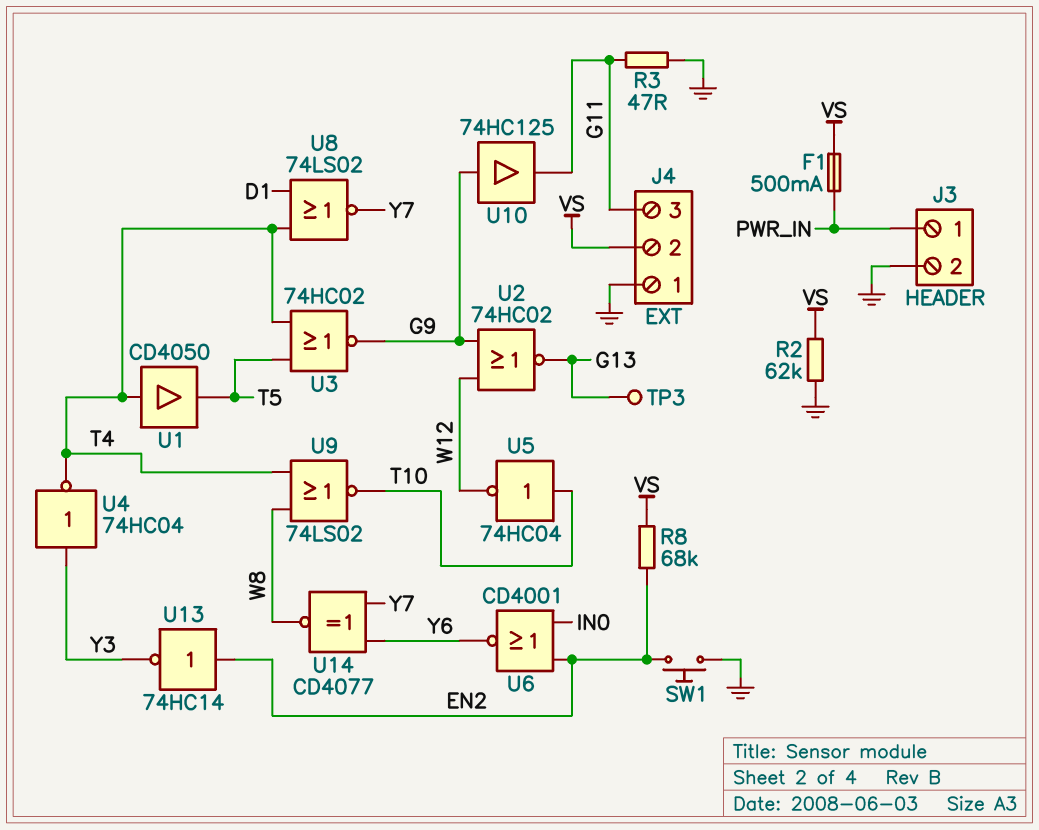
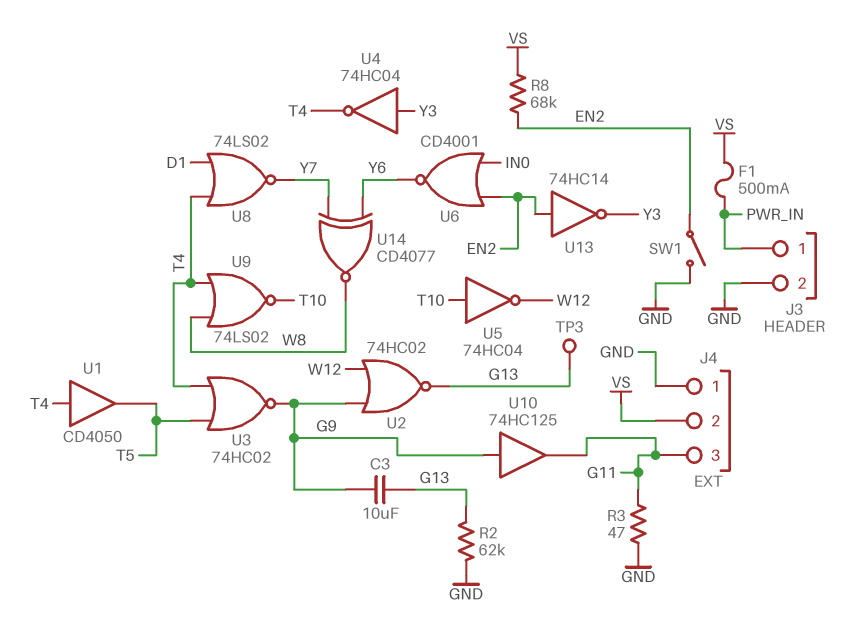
C3: none -> 10uF (G9, G13)
R2: 62k (GND, VS) -> 62k (G13, GND)
SW1: button (EN2, GND) -> switch (EN2, GND)

